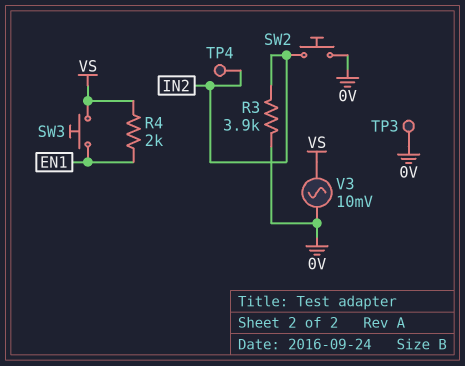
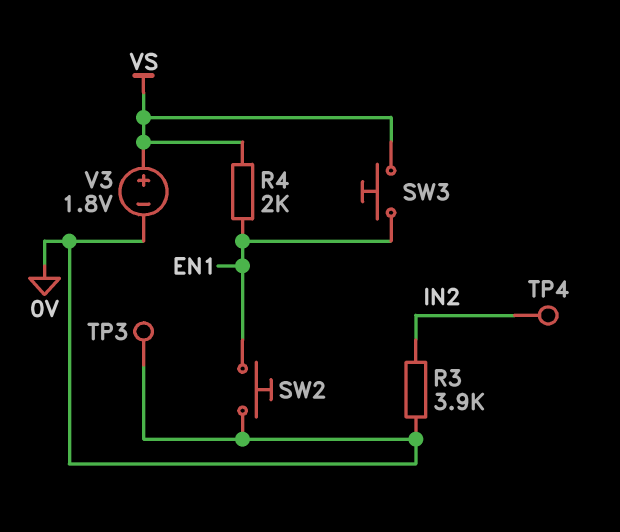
SW2: button (0V, IN2) -> button (0V, EN1)
V3: AC 10mV (0V, VS) -> 1.8V (plus VS, minus 0V)

